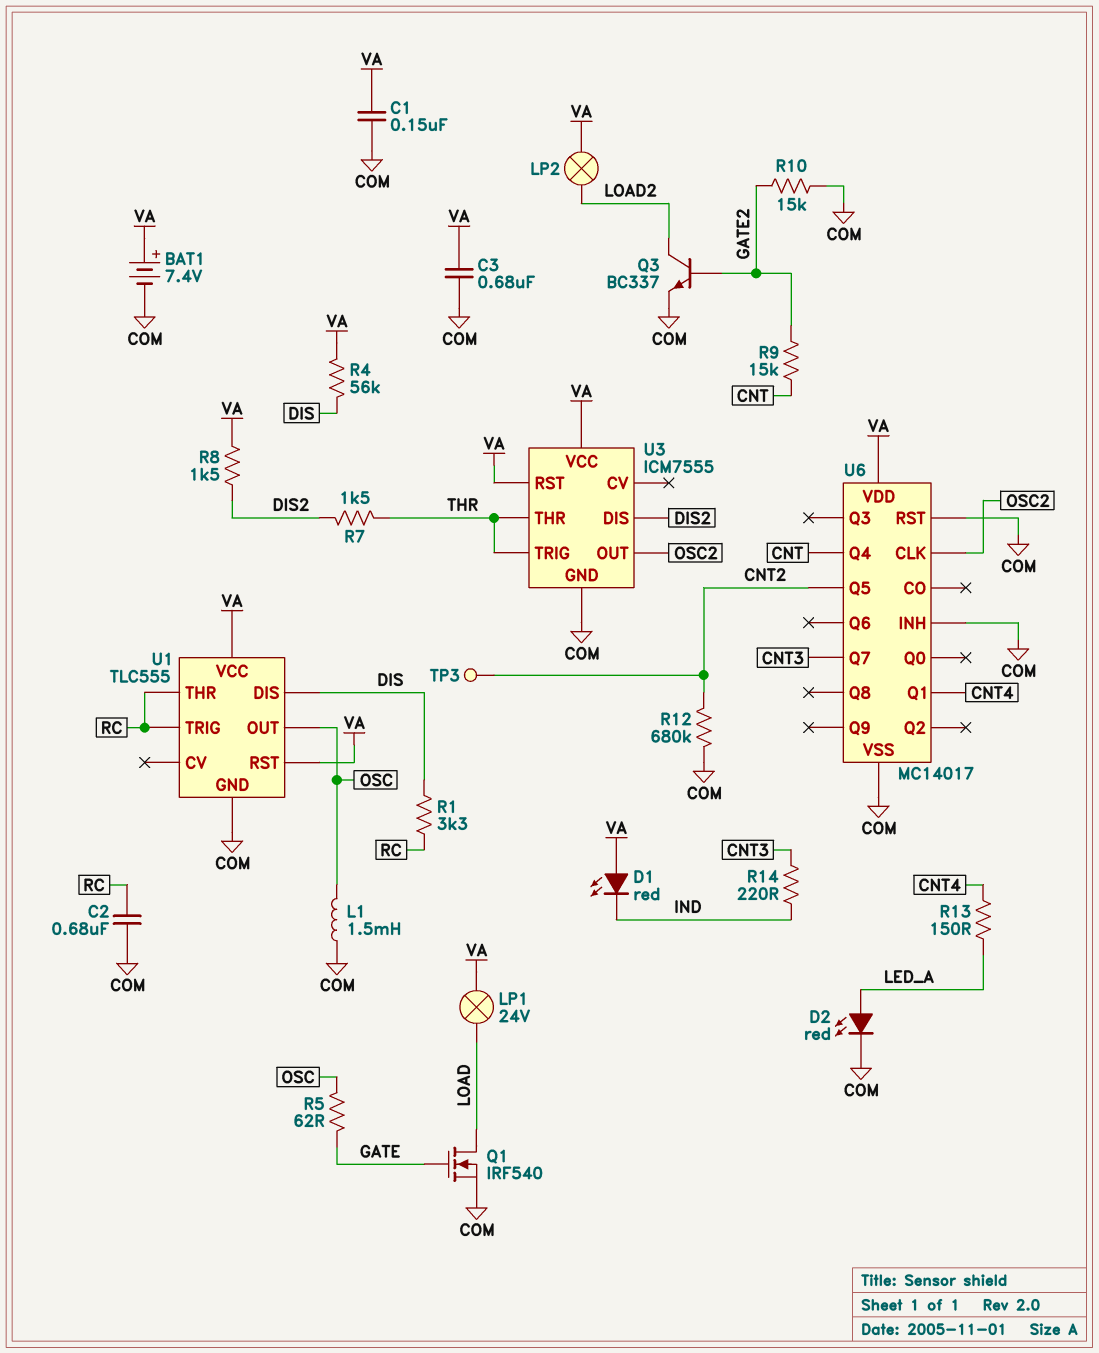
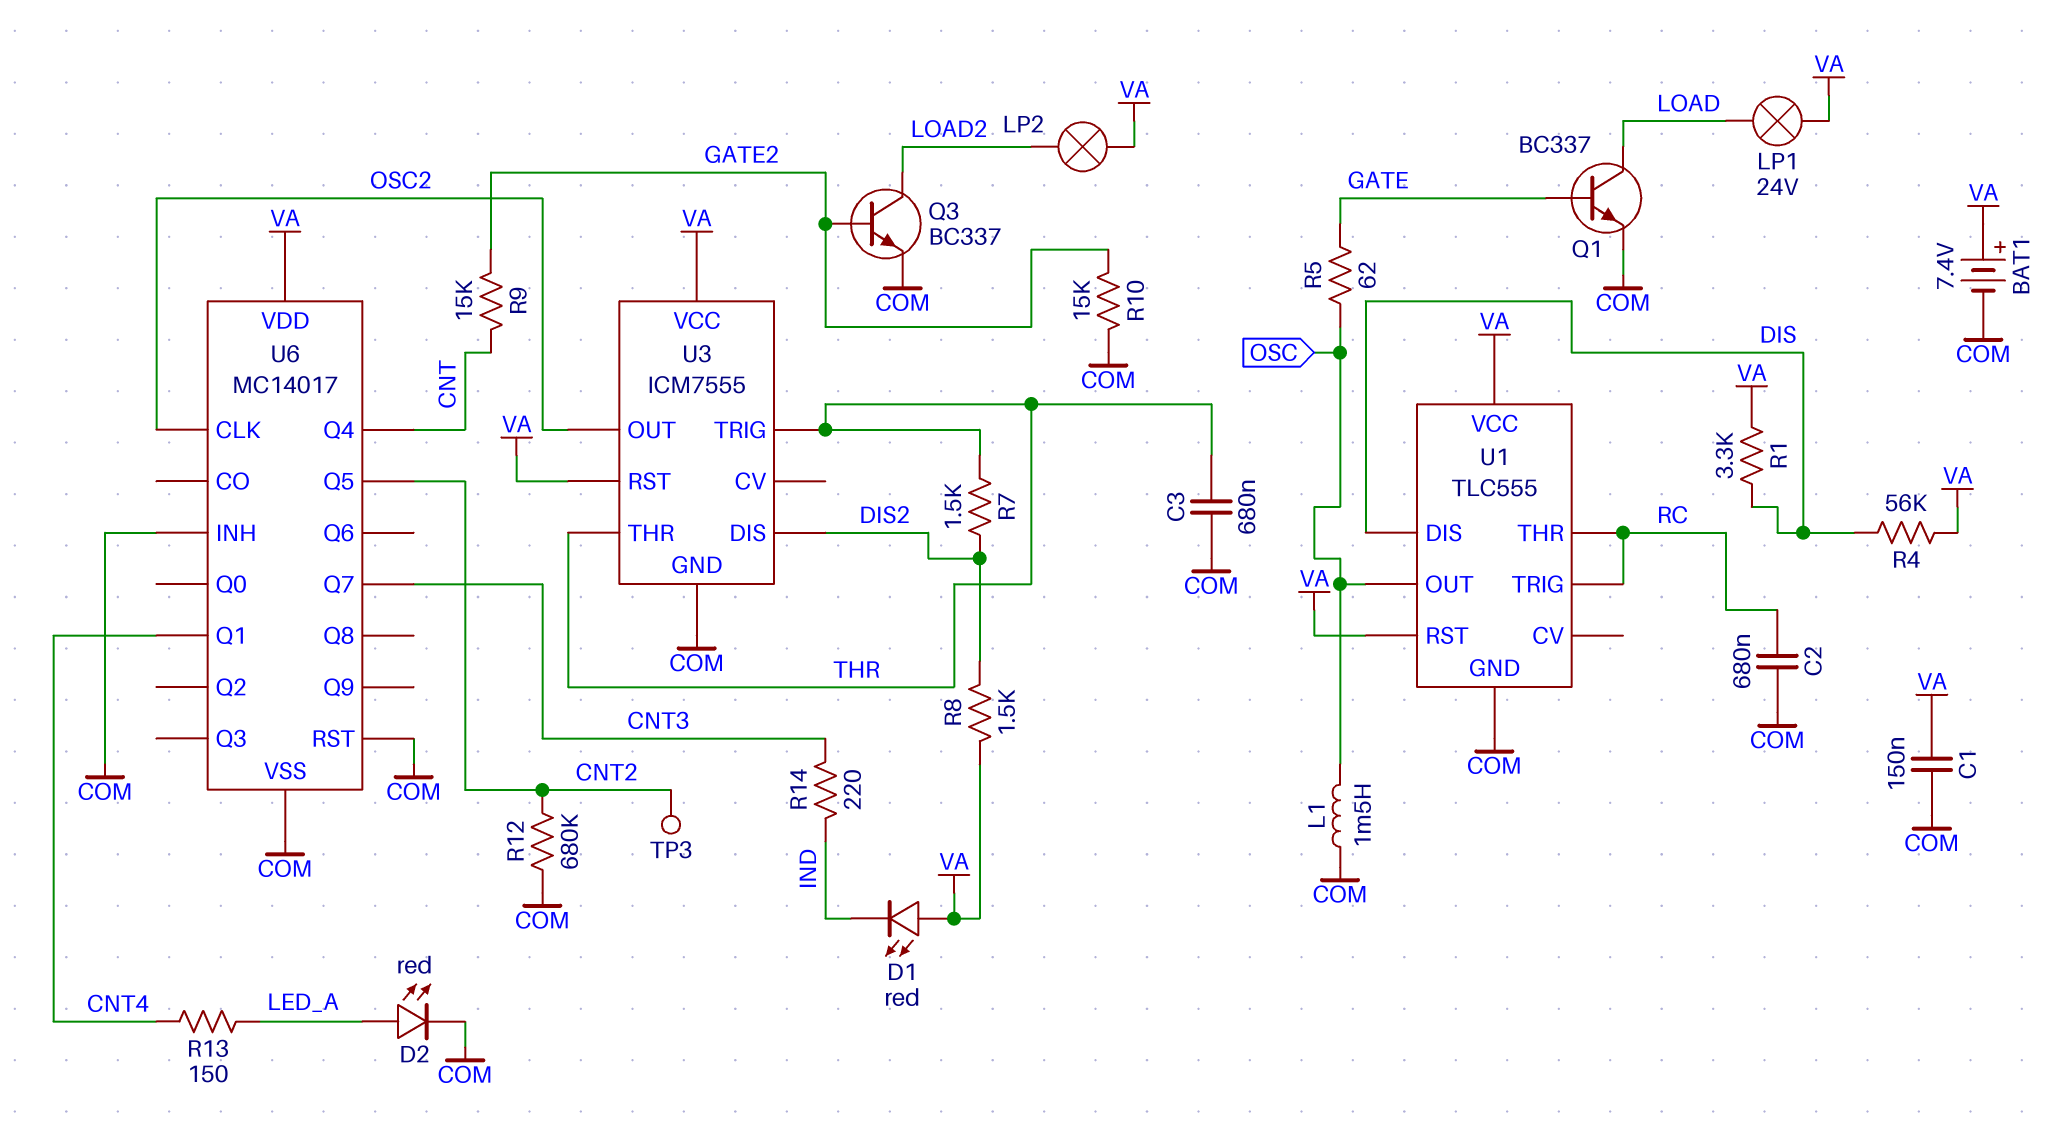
C3: 680nF (COM, VA) -> 680nF (COM, THR)
Q1: NMOS IRF540 (G GATE, D LOAD, S COM) -> NPN BC337 (B GATE, C LOAD, E COM)
R1: 3.3k (DIS, RC) -> 3.3k (DIS, VA)

